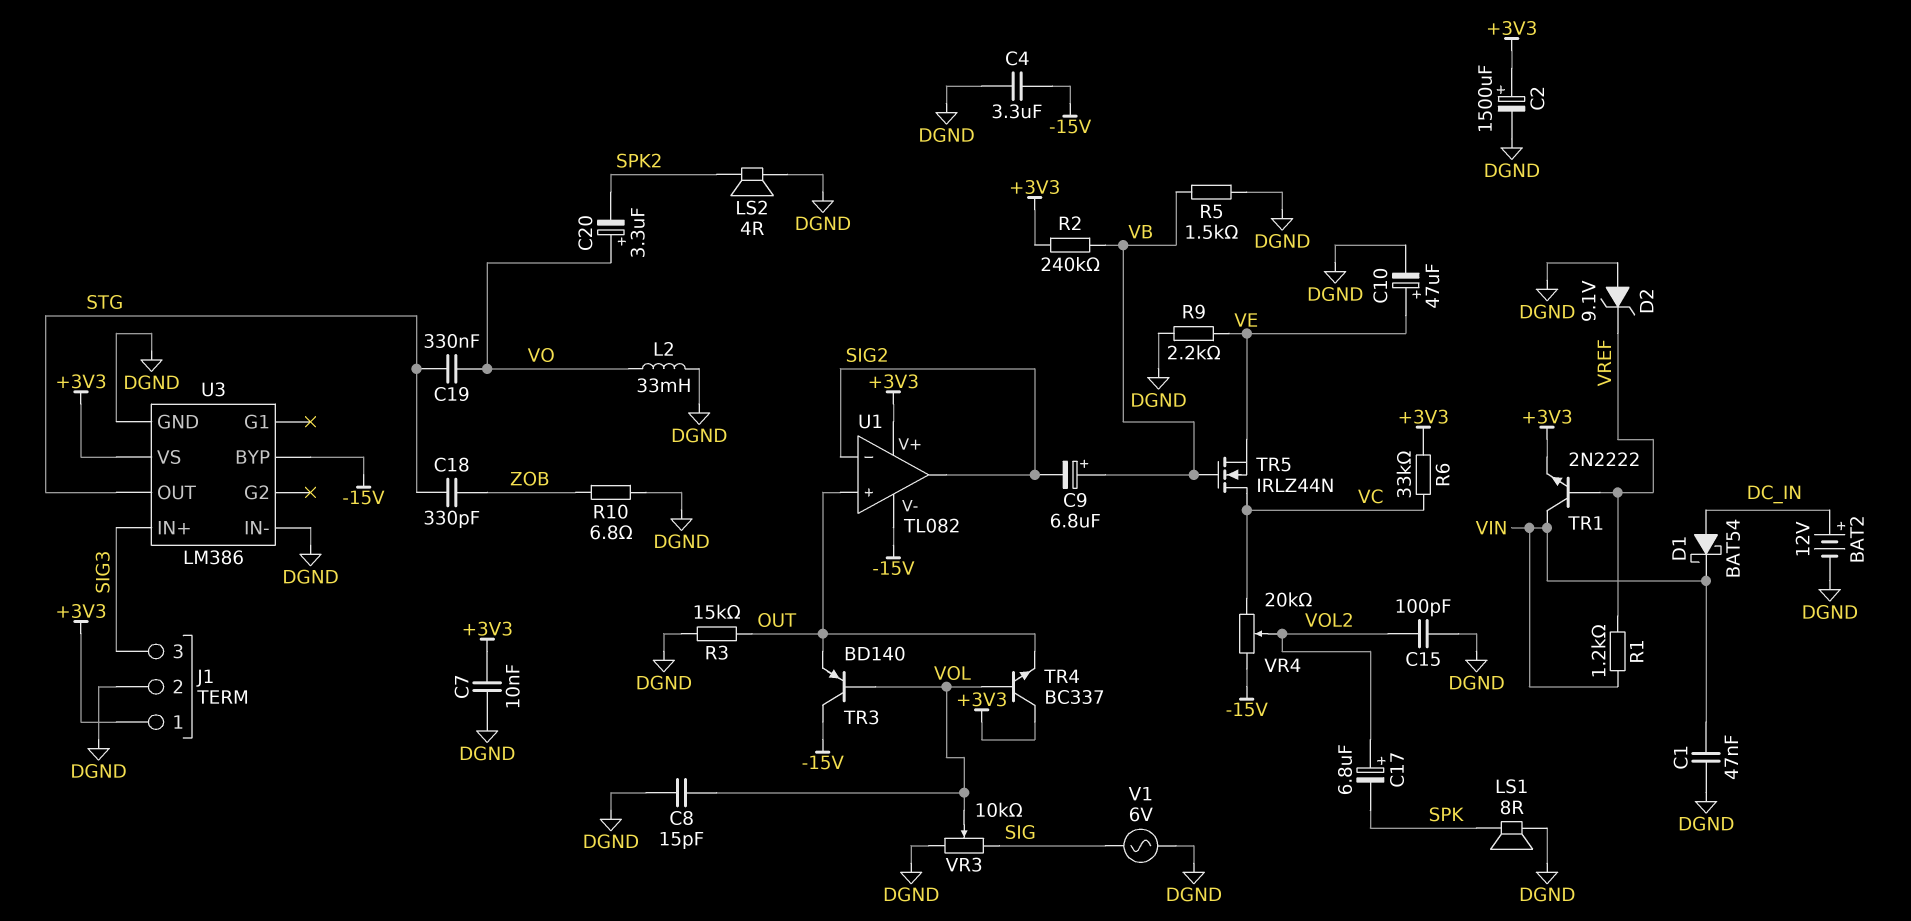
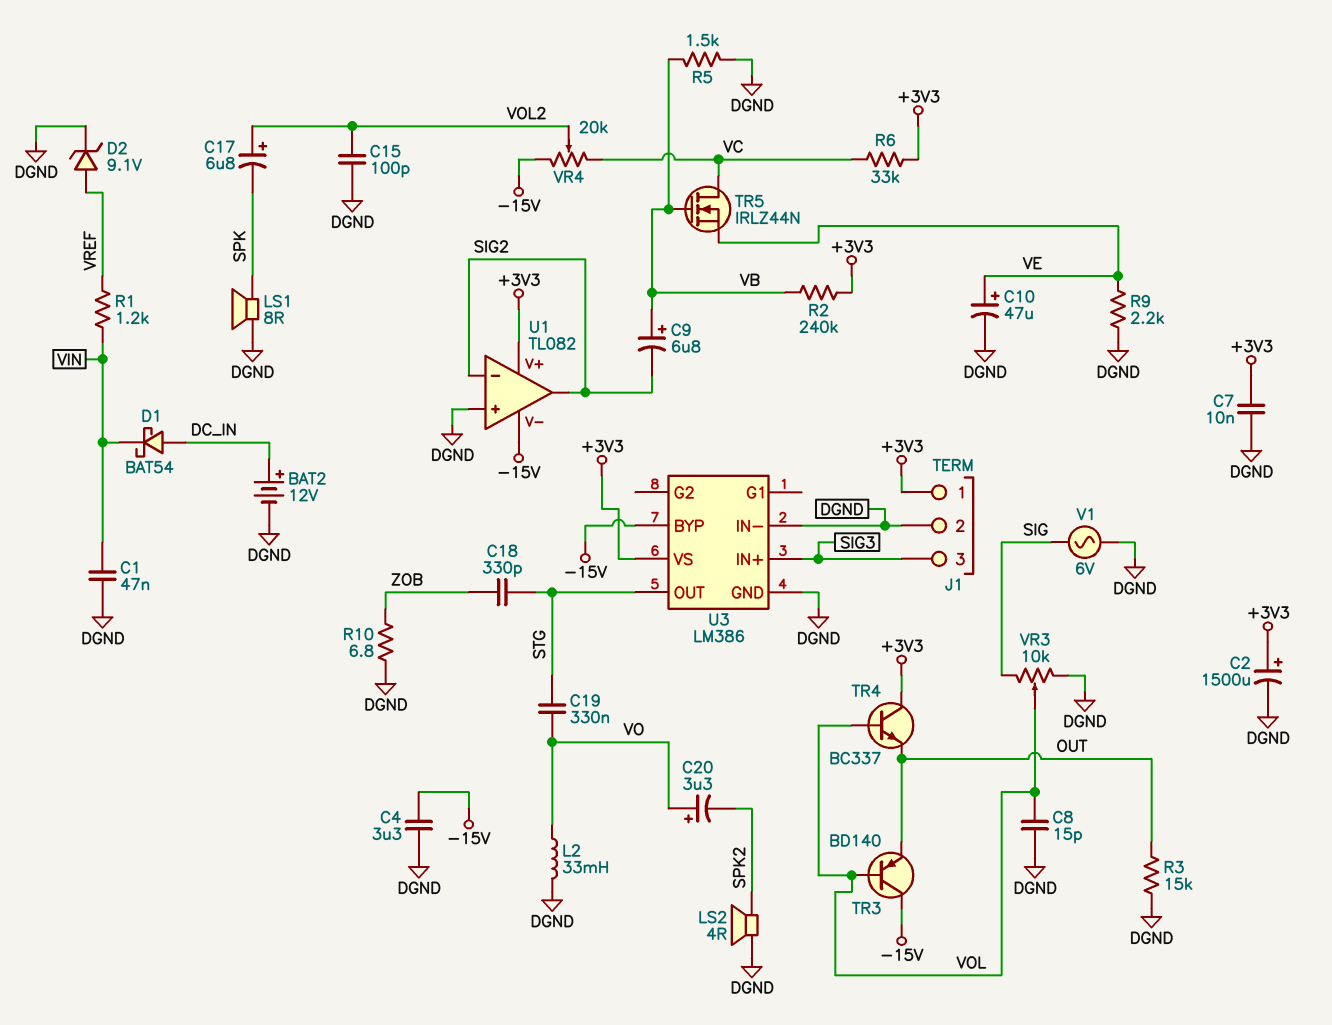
D2: zener 9.1V (A DGND, K VREF) -> zener 9.1V (A VREF, K DGND)
TR1: NPN 2N2222 (B VREF, C VIN, E +3V3) -> none
U1 pin in+: OUT -> DGND

